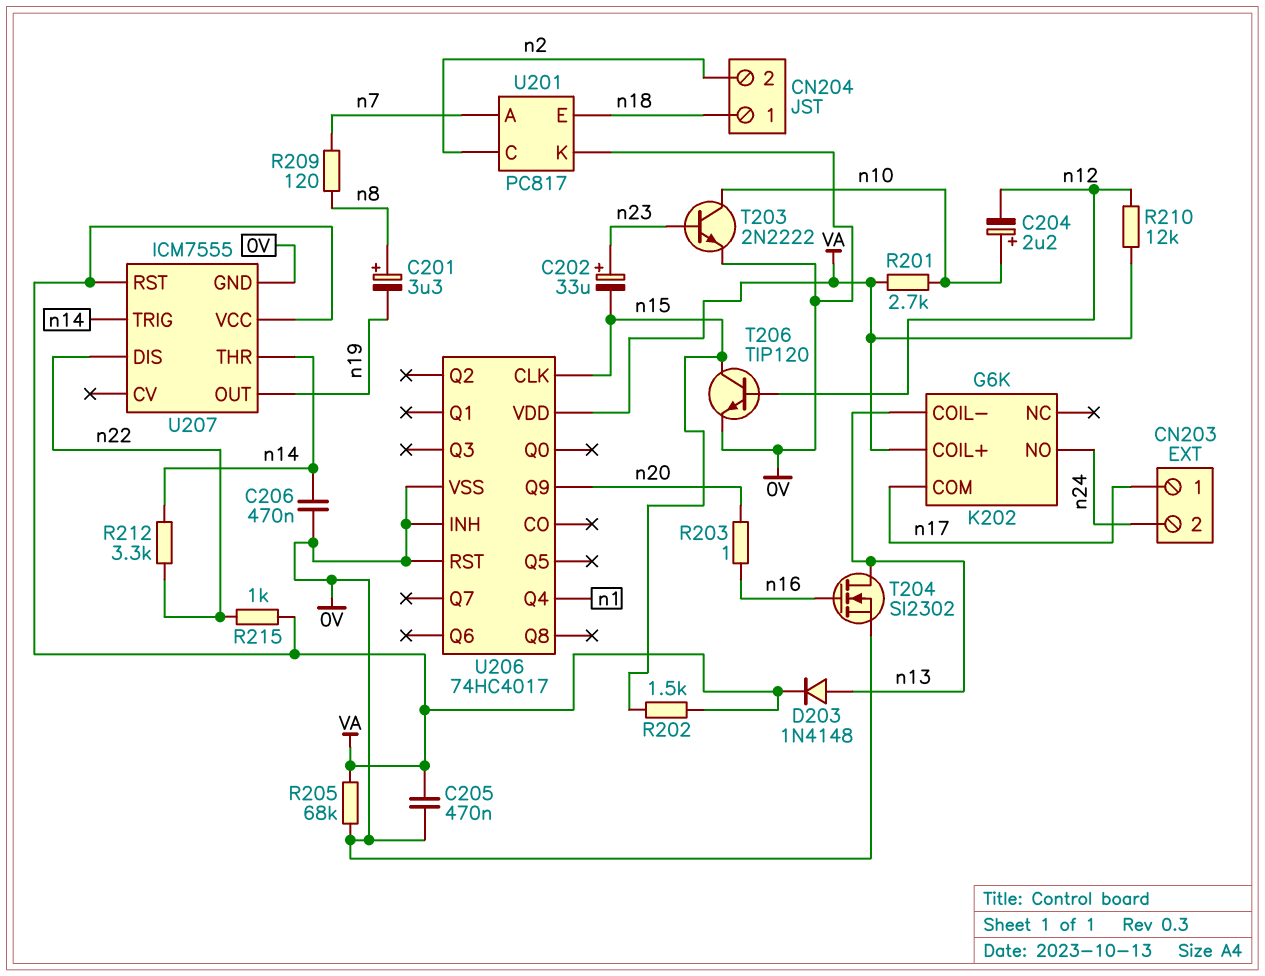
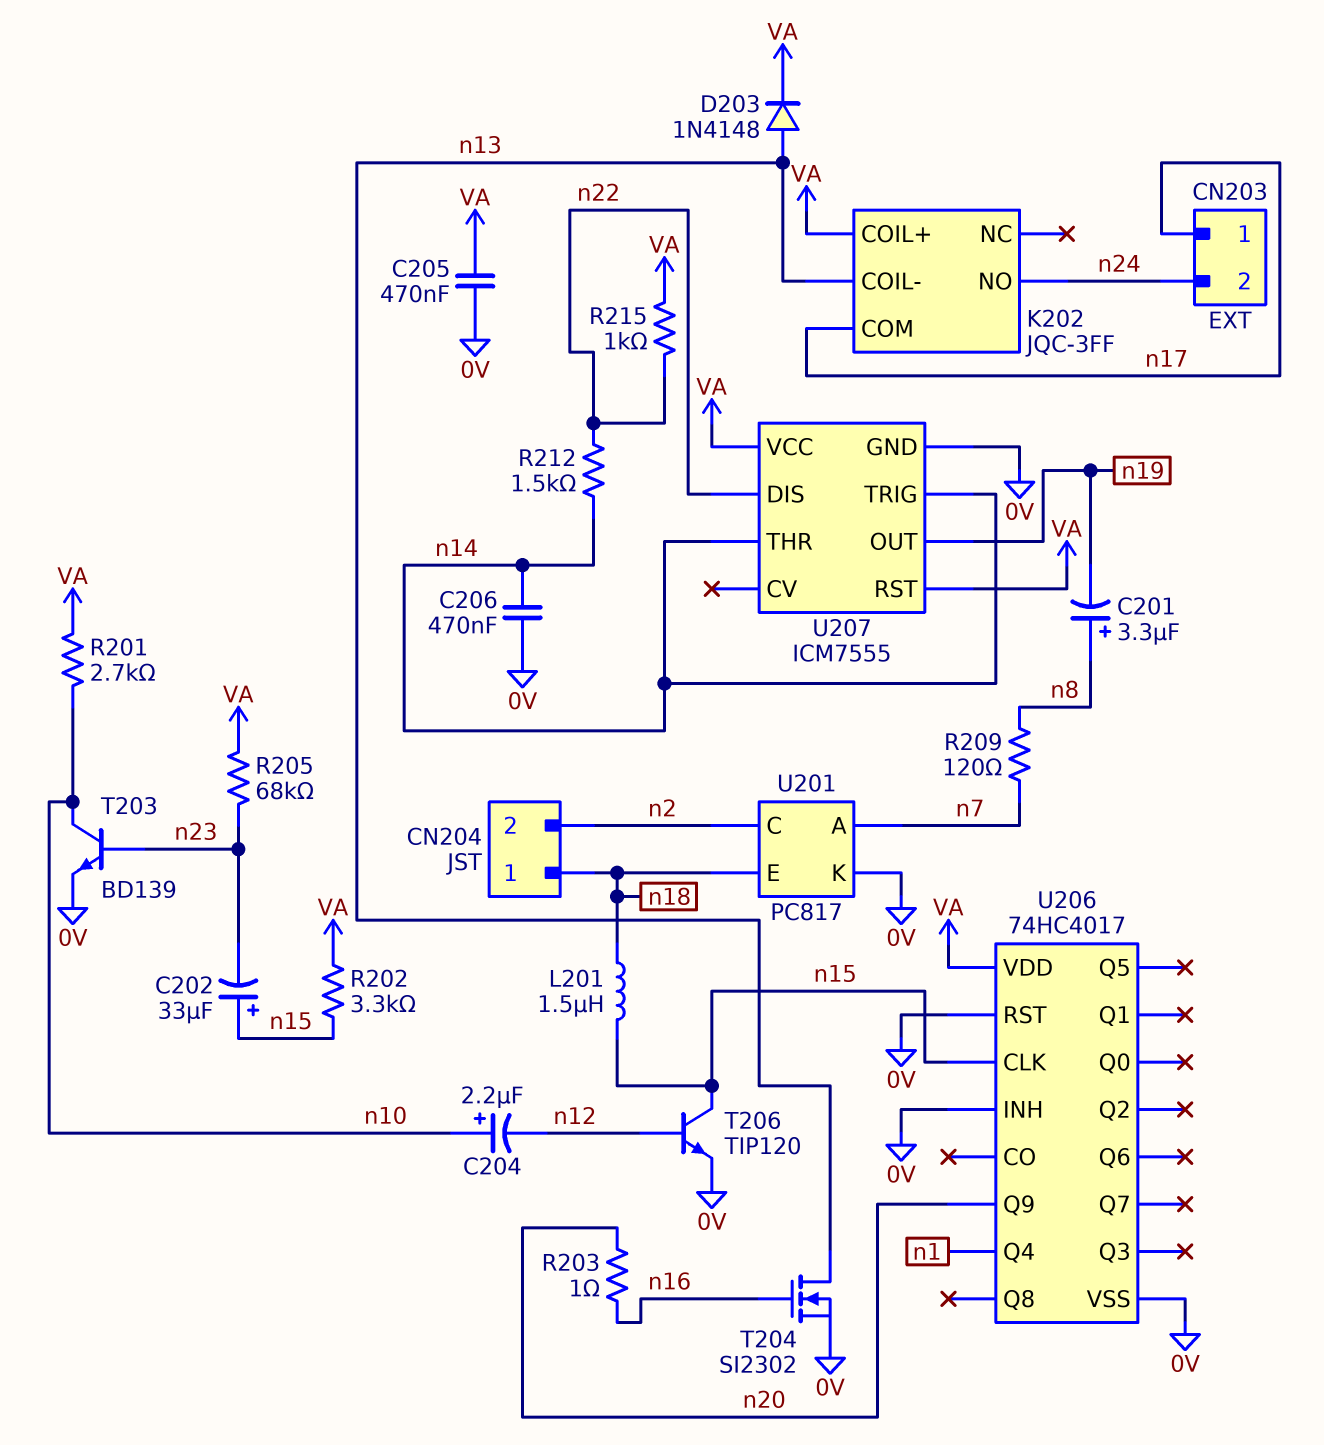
C202: 33uF (plus n23, minus n15) -> 33uF (plus n15, minus n23)
K202: G6K -> JQC-3FF
L201: none -> 1.5uH (n15, n18)
R202: 1.5k (VA, n15) -> 3.3k (VA, n15)
R205: 68k (0V, VA) -> 68k (VA, n23)
R210: 12k (VA, n12) -> none
R212: 3.3k (n14, n22) -> 1.5k (n14, n22)
T203: NPN 2N2222 (B n23, C n10, E 0V) -> NPN BD139 (B n23, C n10, E 0V)

